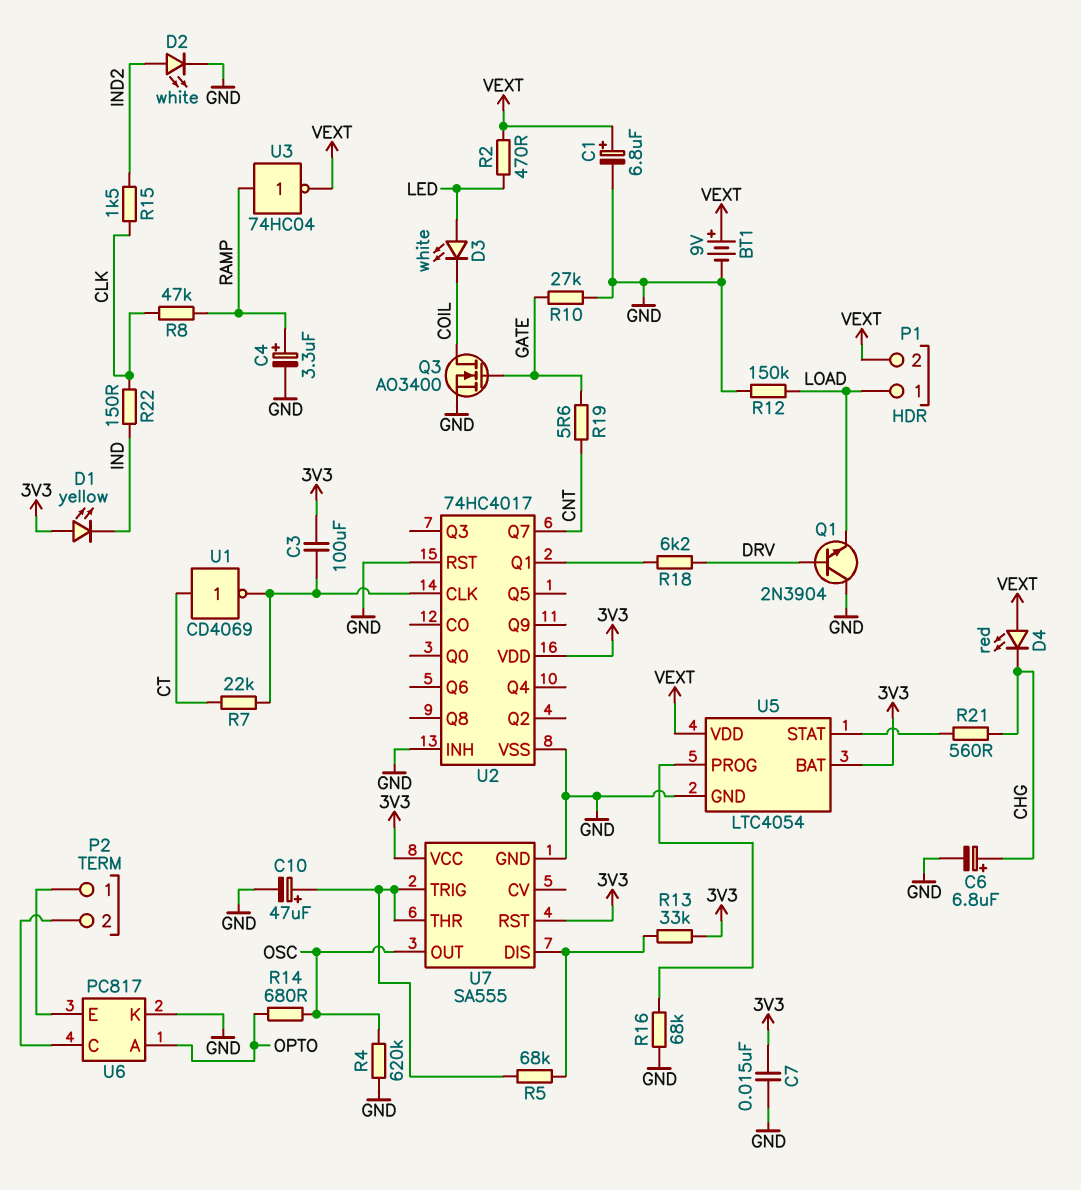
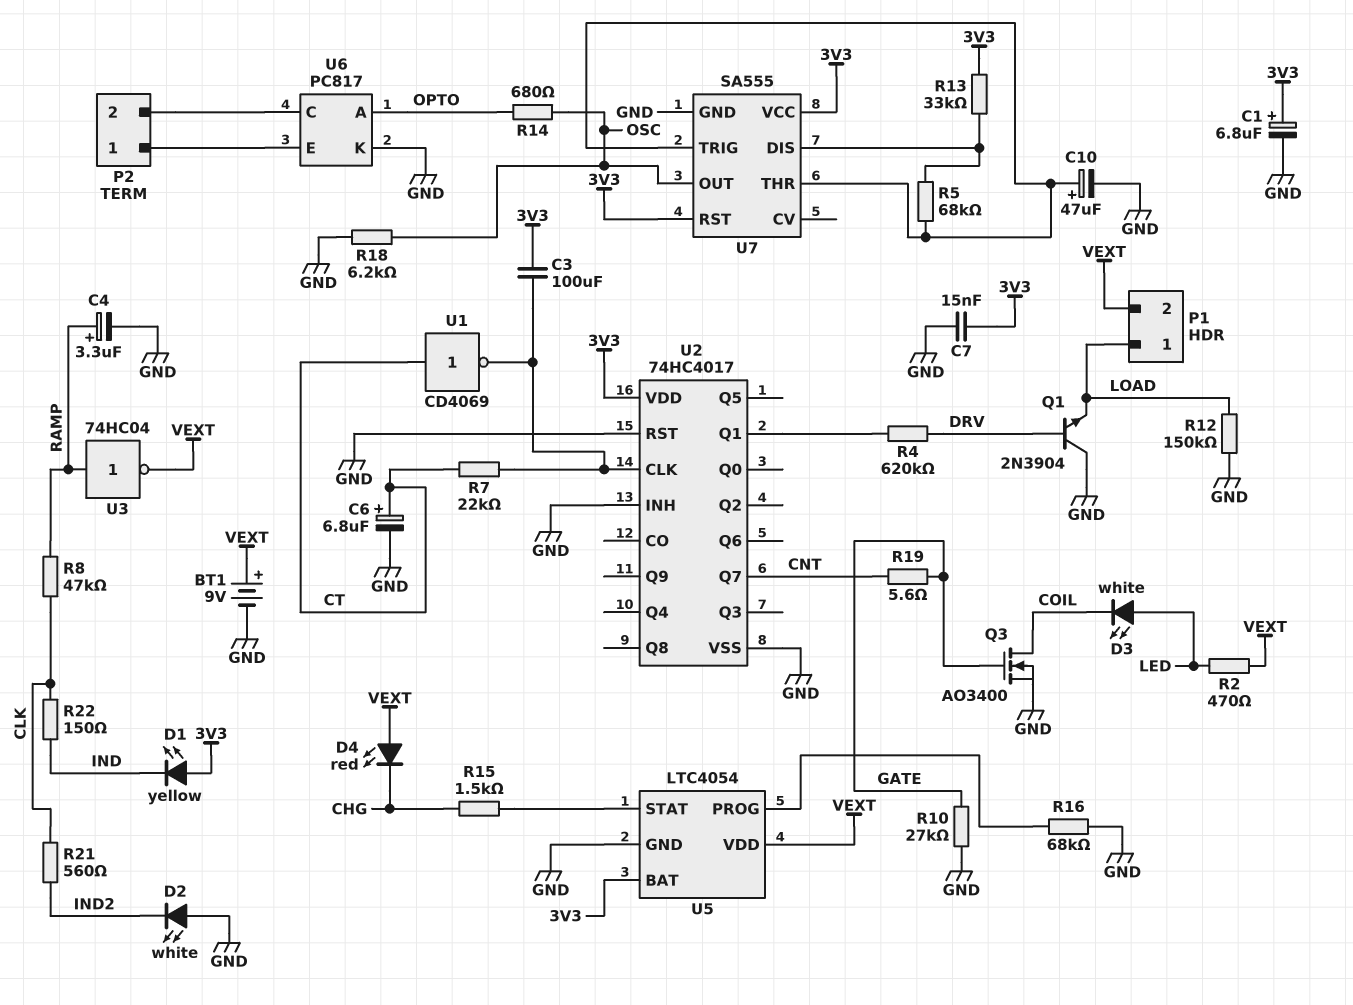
C1: 6.8uF (plus VEXT, minus GND) -> 6.8uF (plus 3V3, minus GND)
C6: 6.8uF (plus CHG, minus GND) -> 6.8uF (plus CT, minus GND)
D2: LED white (A IND2, K GND) -> LED white (A GND, K IND2)
R4: 620k (GND, OSC) -> 620k (DRV, U2/Q1)
R15: 1.5k (CLK, IND2) -> 1.5k (CHG, U5/STAT)
R18: 6.2k (DRV, U2/Q1) -> 6.2k (GND, OSC)
R21: 560 (CHG, U5/STAT) -> 560 (CLK, IND2)

